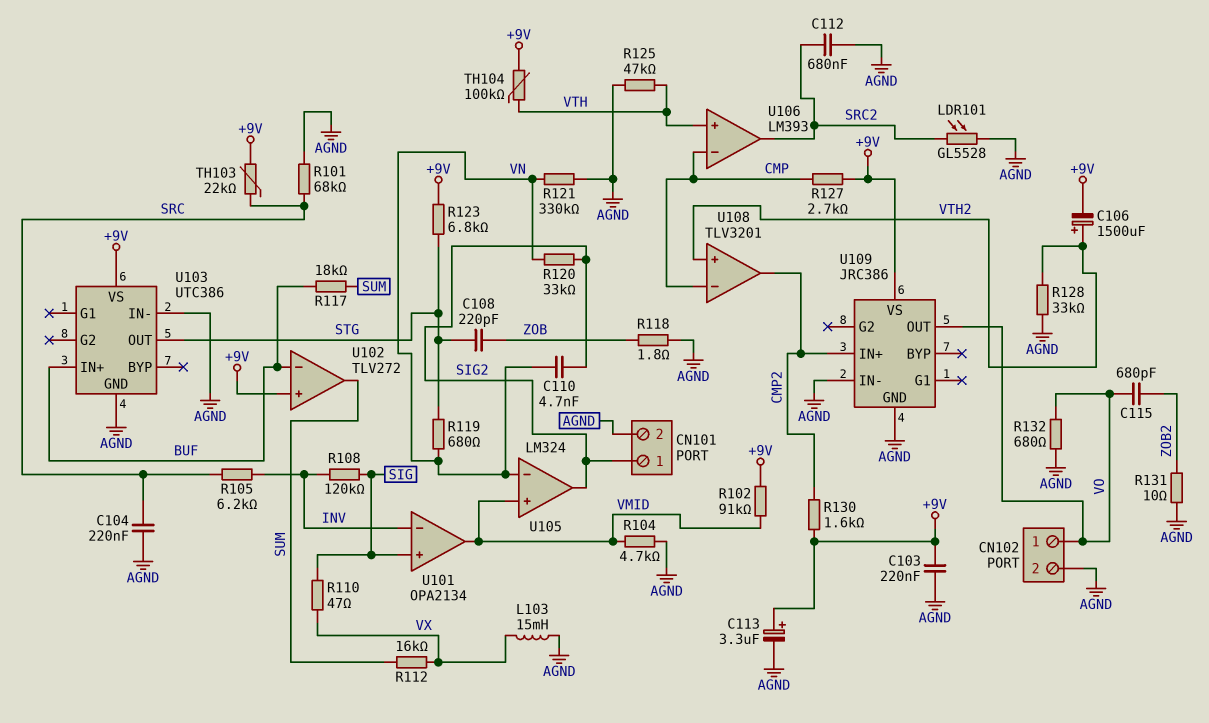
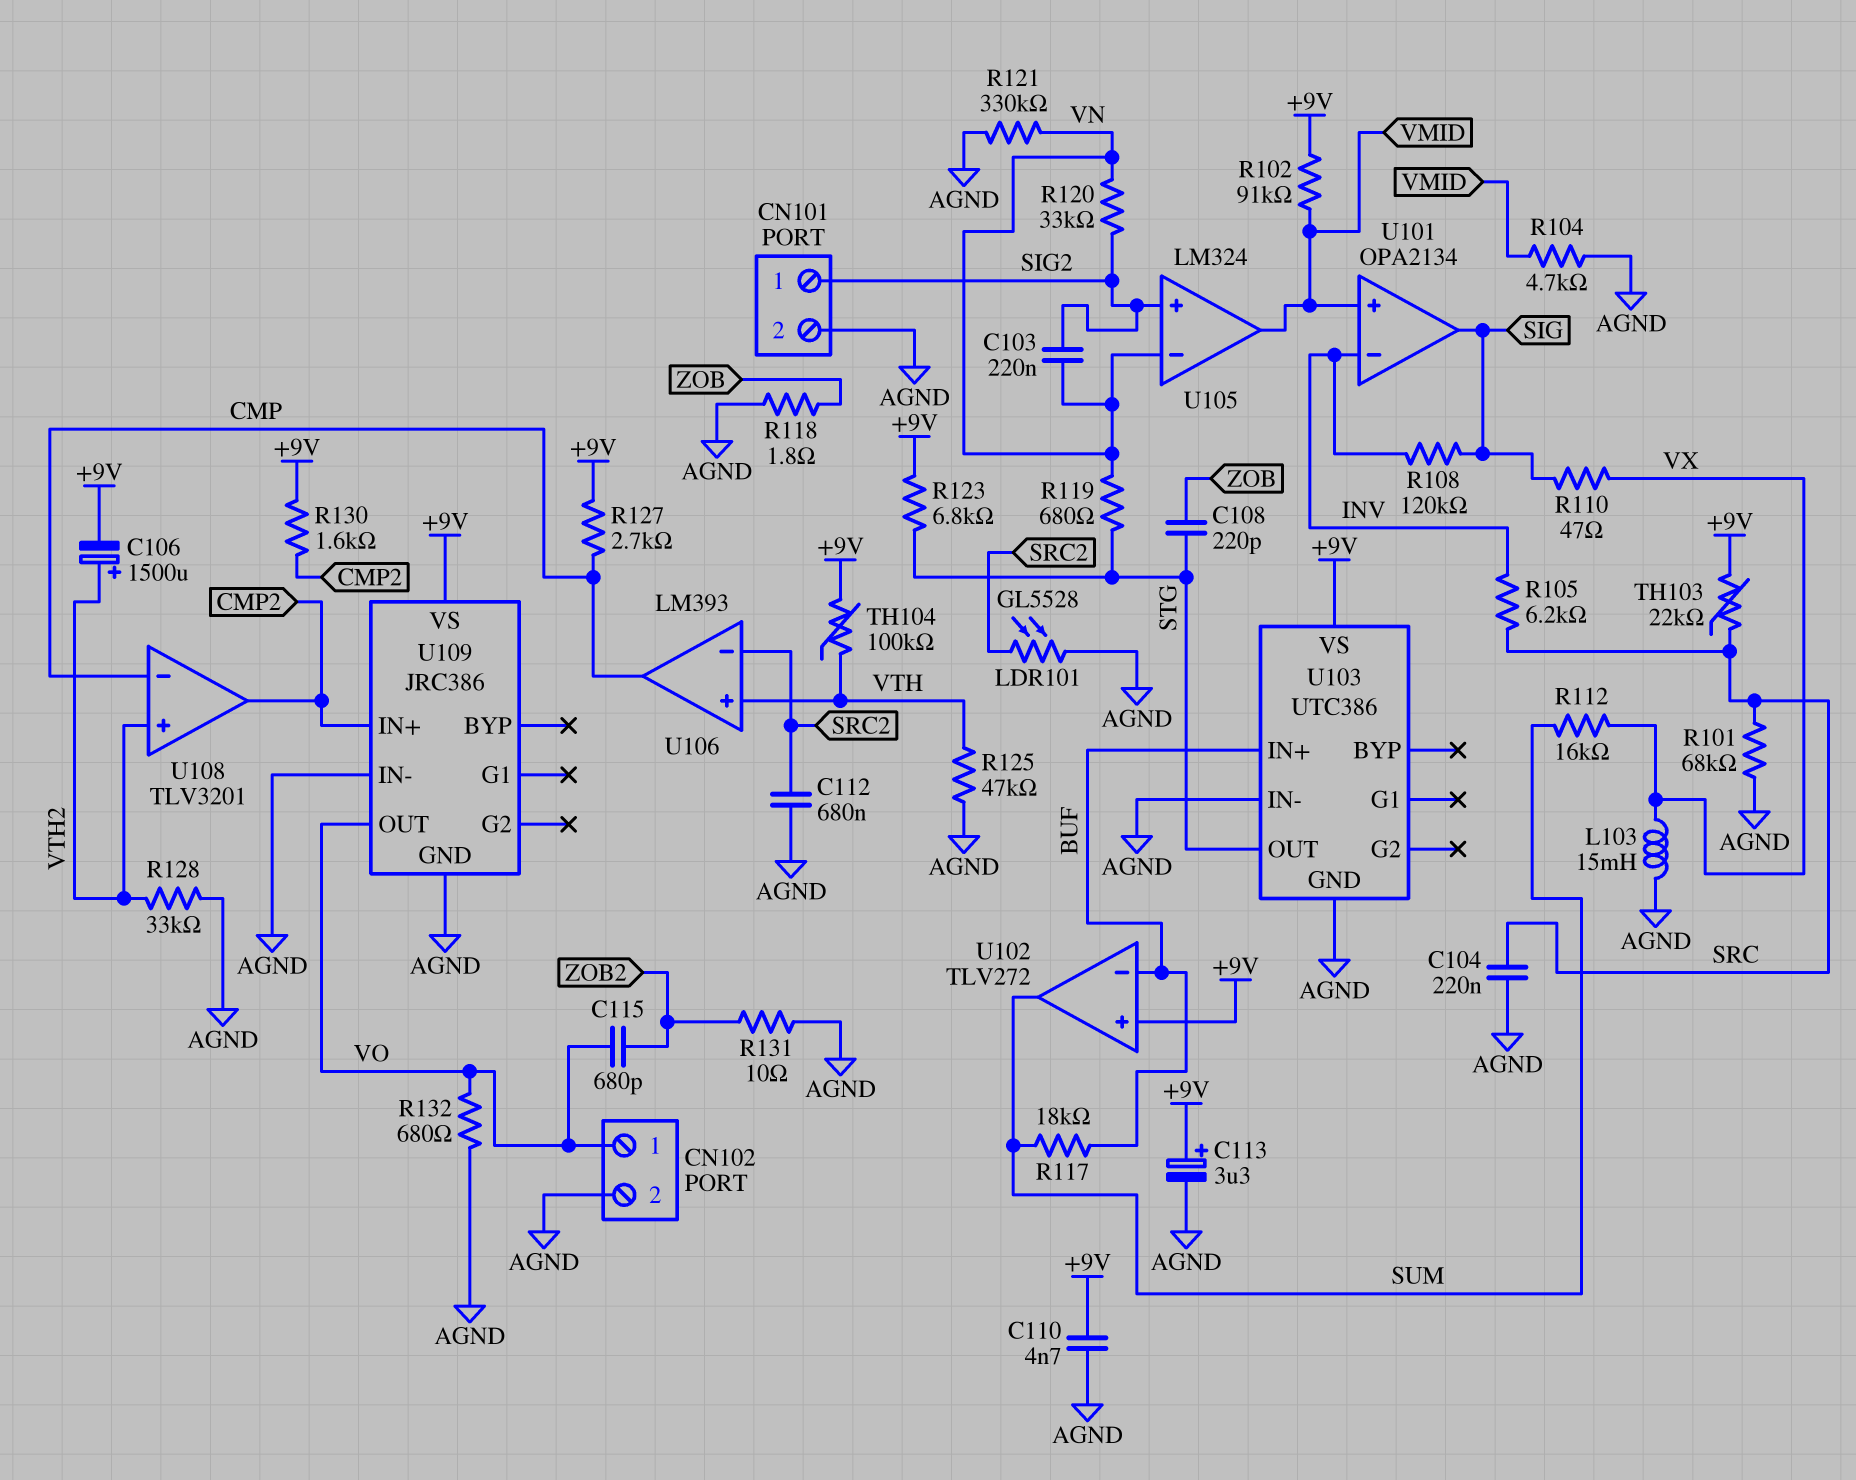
C103: 220nF (+9V, AGND) -> 220nF (SIG2, VN)
C110: 4.7nF (SIG2, VN) -> 4.7nF (+9V, AGND)
U101 pin in+: SIG -> VMID
U101 pin out: VMID -> SIG
U105 pin in+: VMID -> SIG2
U105 pin out: SIG2 -> VMID
U106 pin in-: CMP -> SRC2
U106 pin out: SRC2 -> CMP

